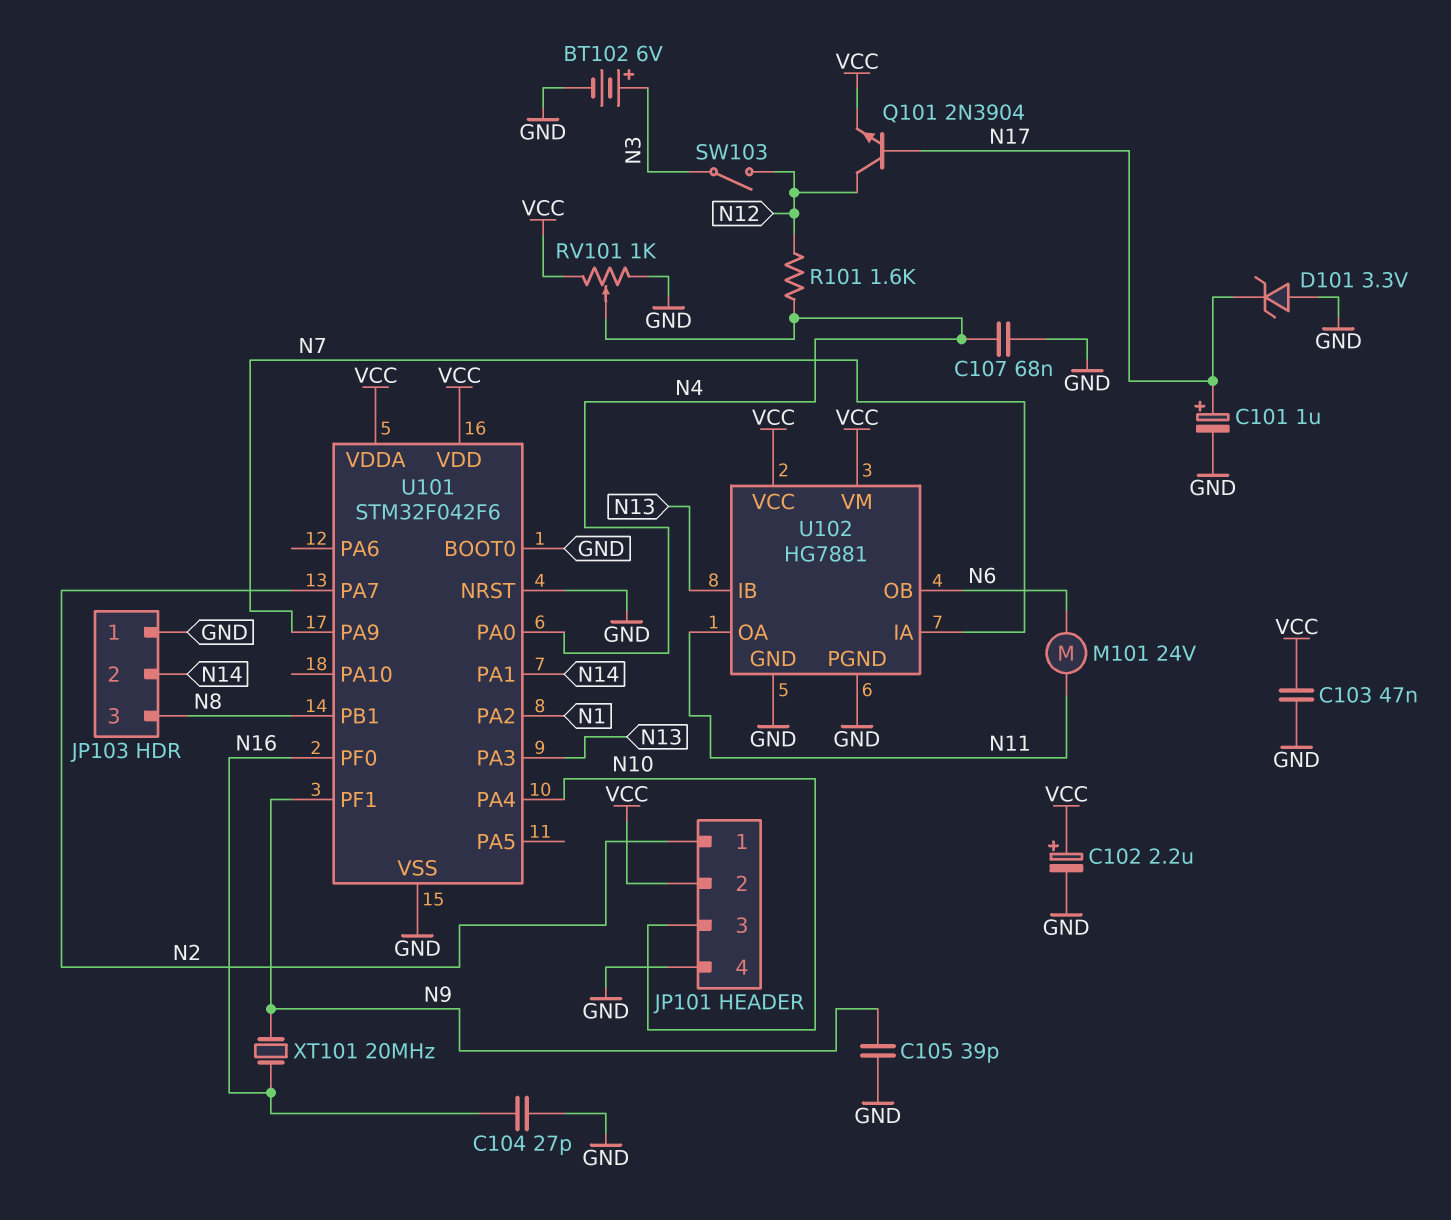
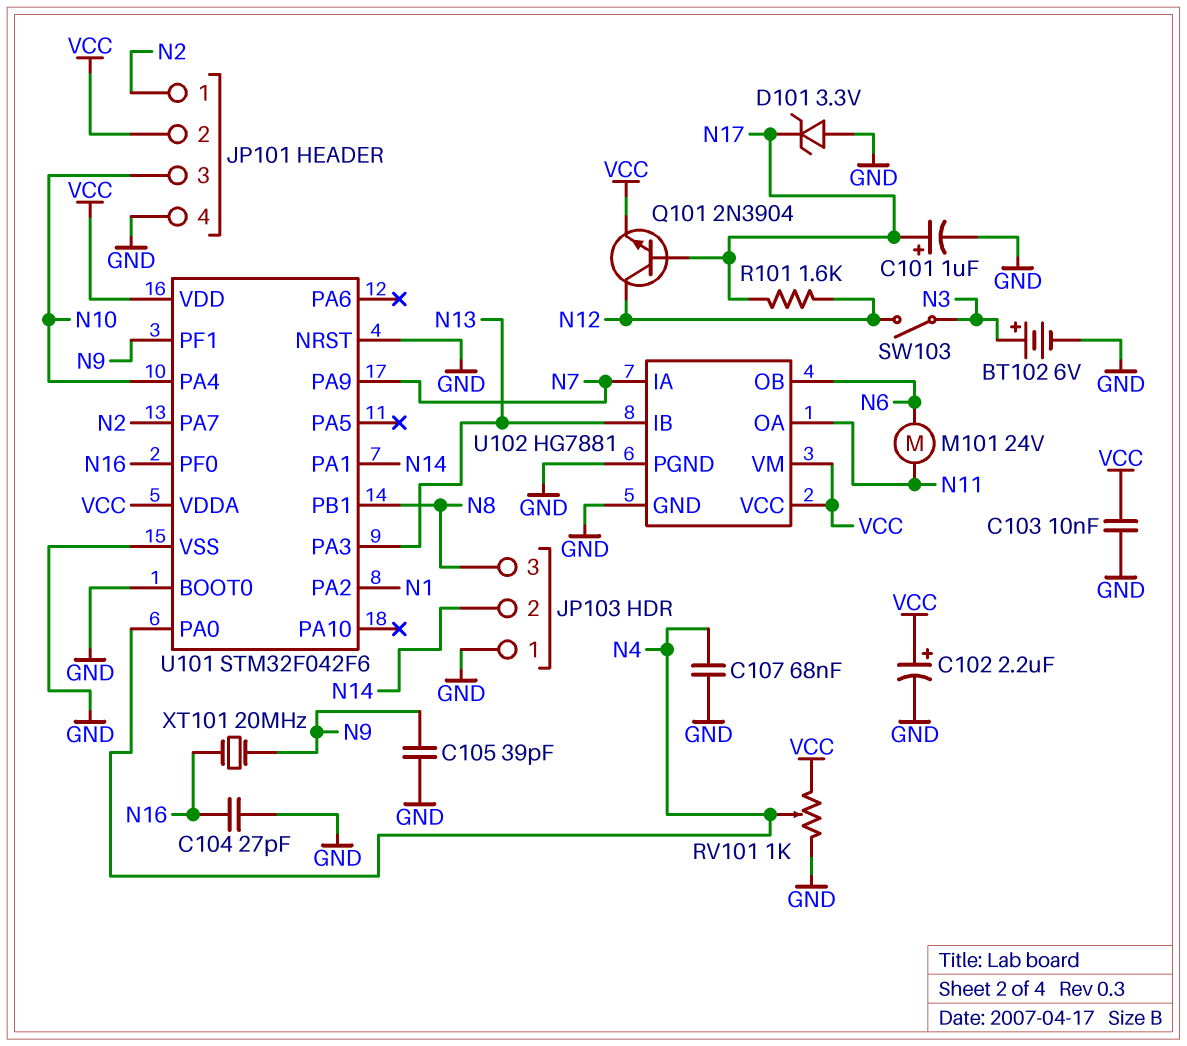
C103: 47nF (GND, VCC) -> 10nF (GND, VCC)
R101: 1.6k (N4, N12) -> 1.6k (N12, N17)

